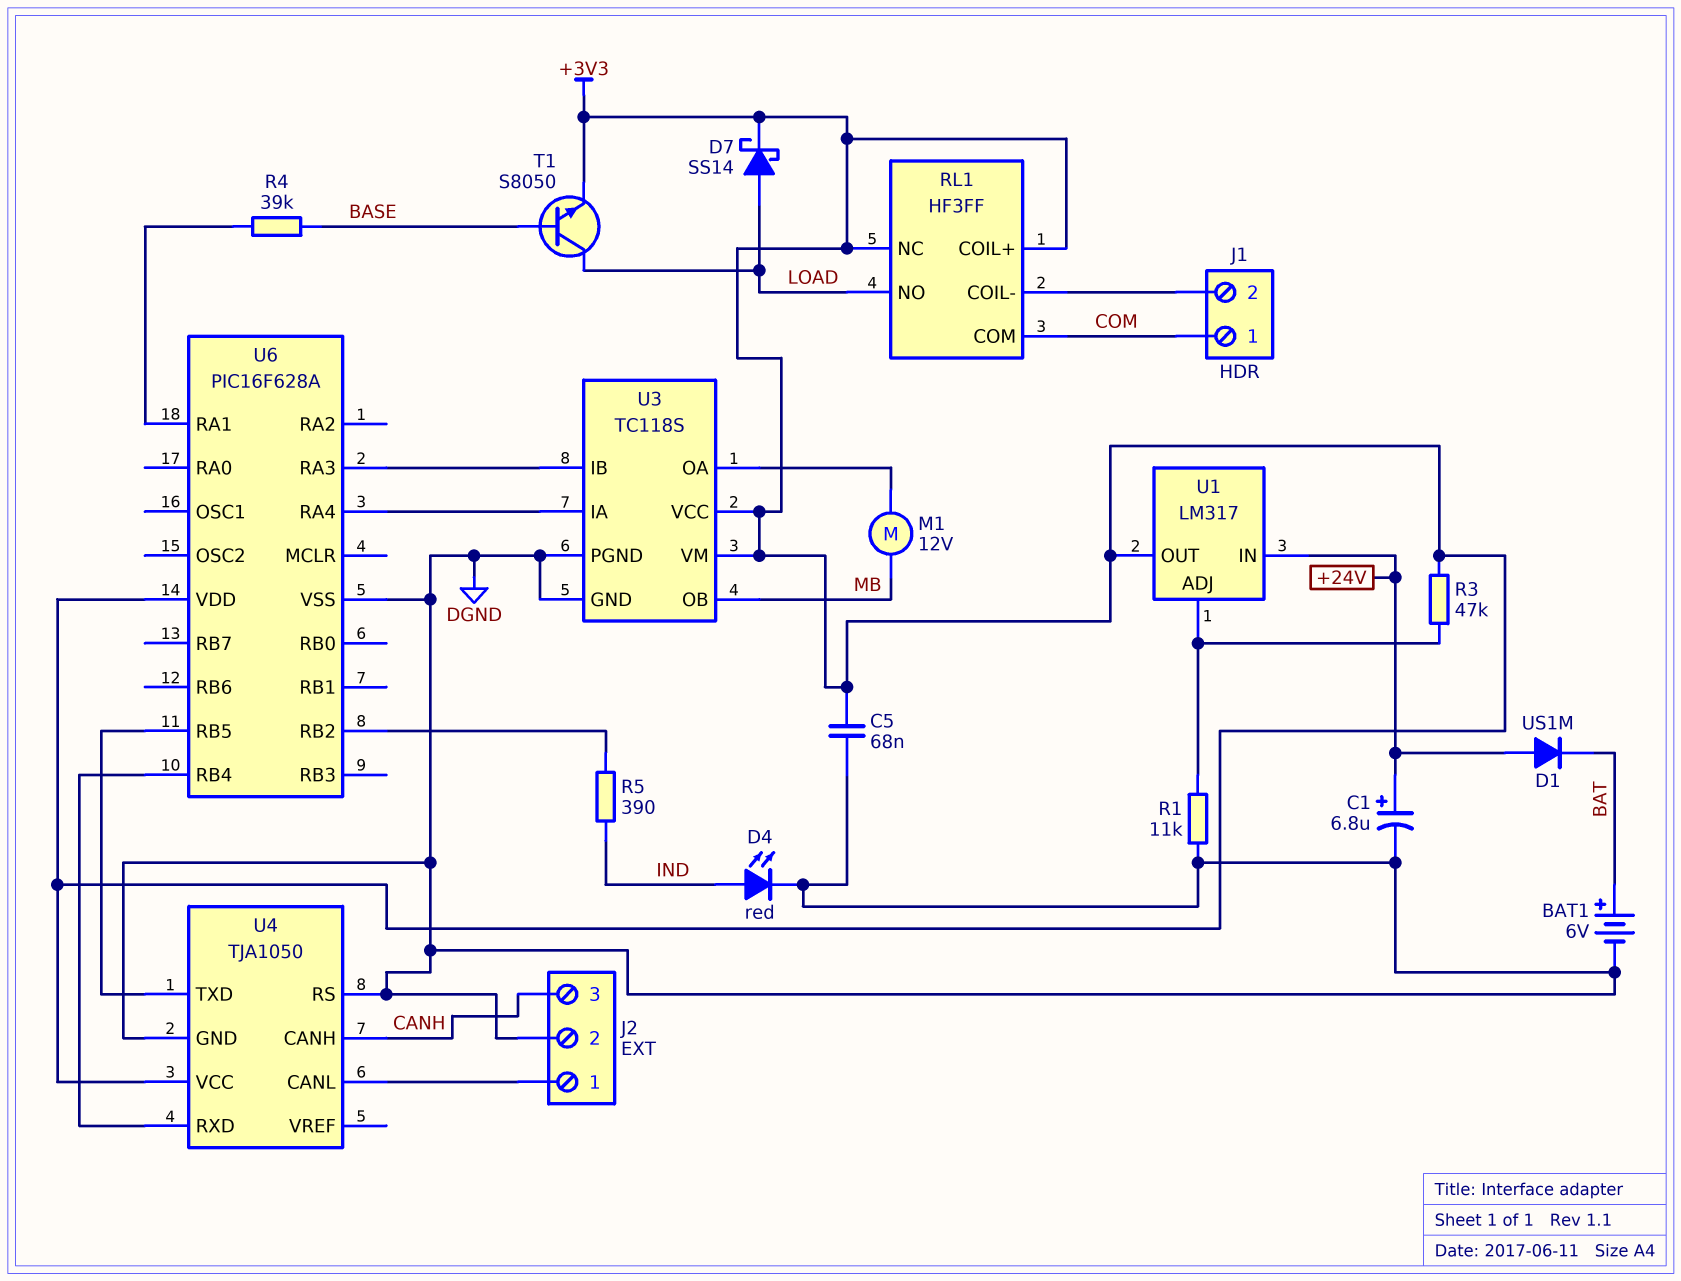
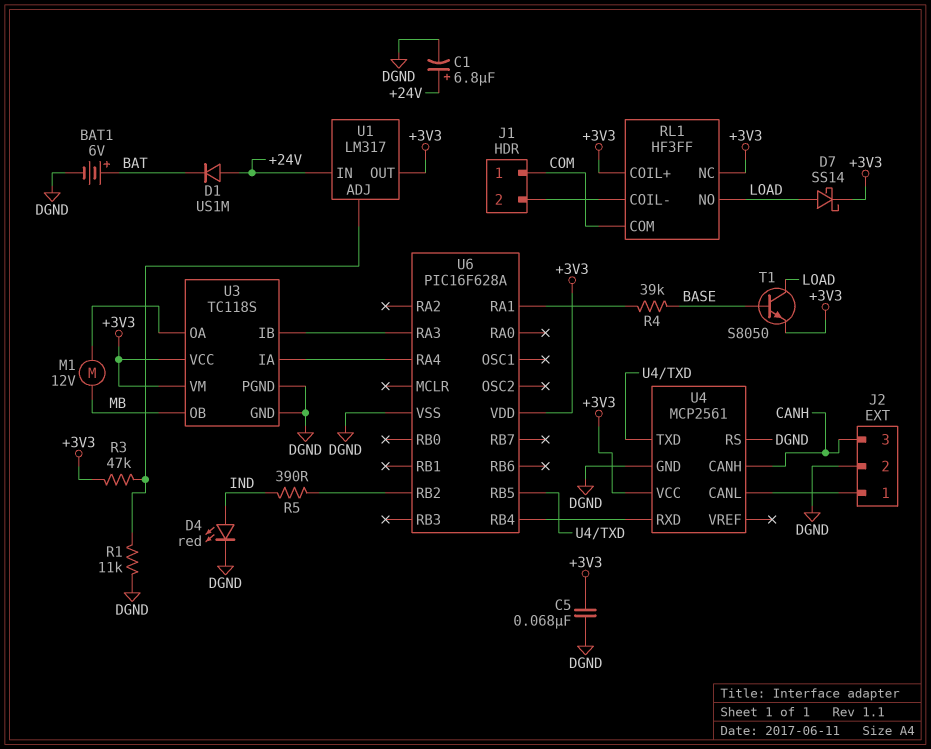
U4: TJA1050 -> MCP2561

